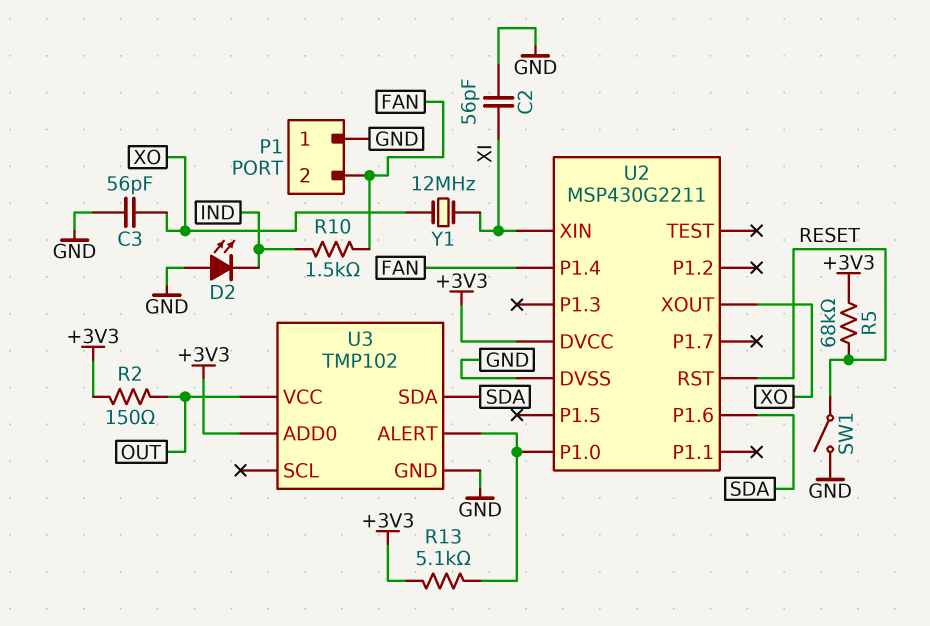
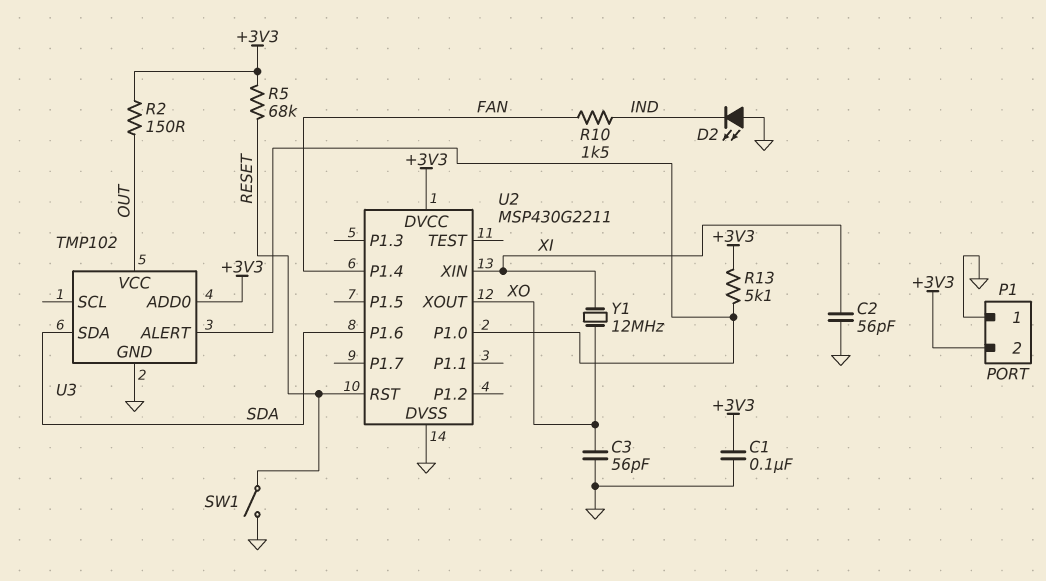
C1: none -> 100nF (+3V3, GND)
P1 pin 2: FAN -> +3V3

